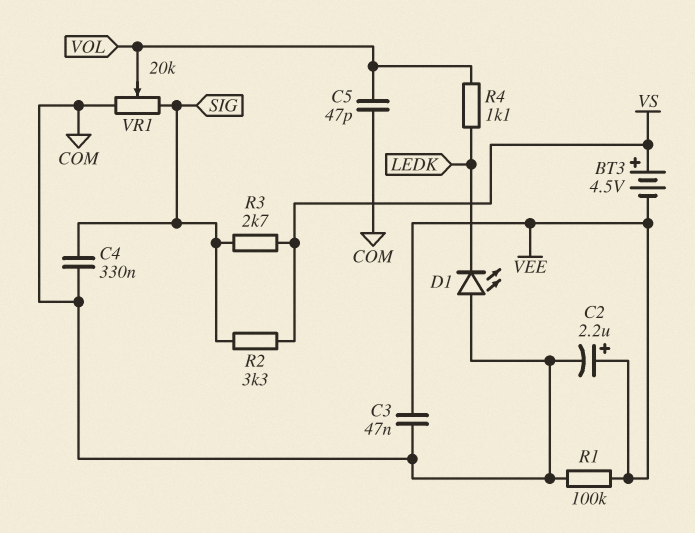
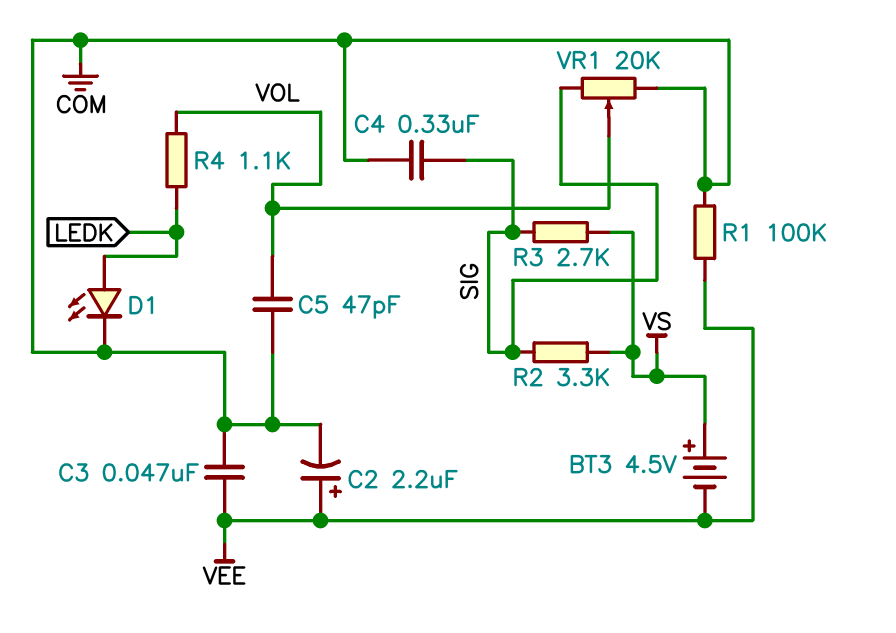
D1: LED (A COM, K LEDK) -> LED (A LEDK, K COM)

